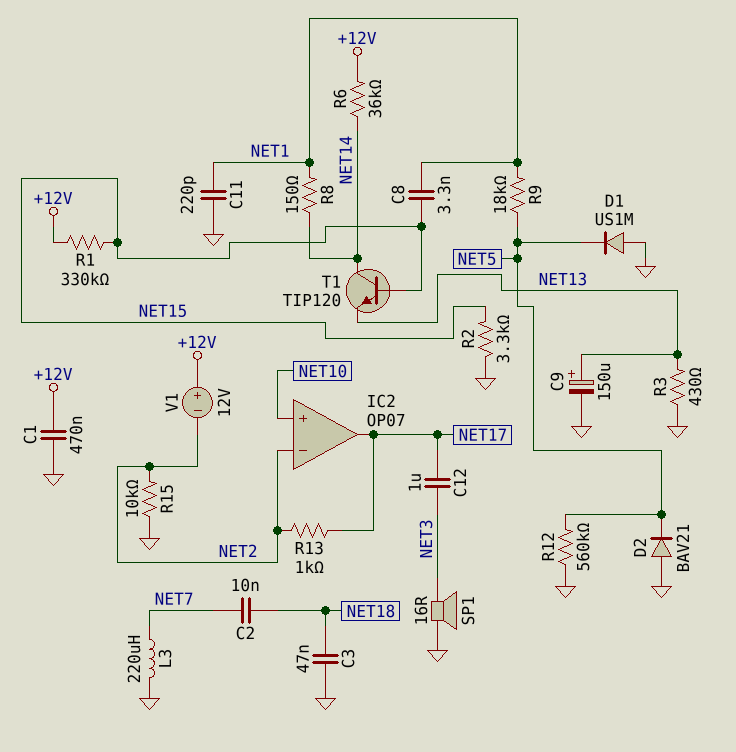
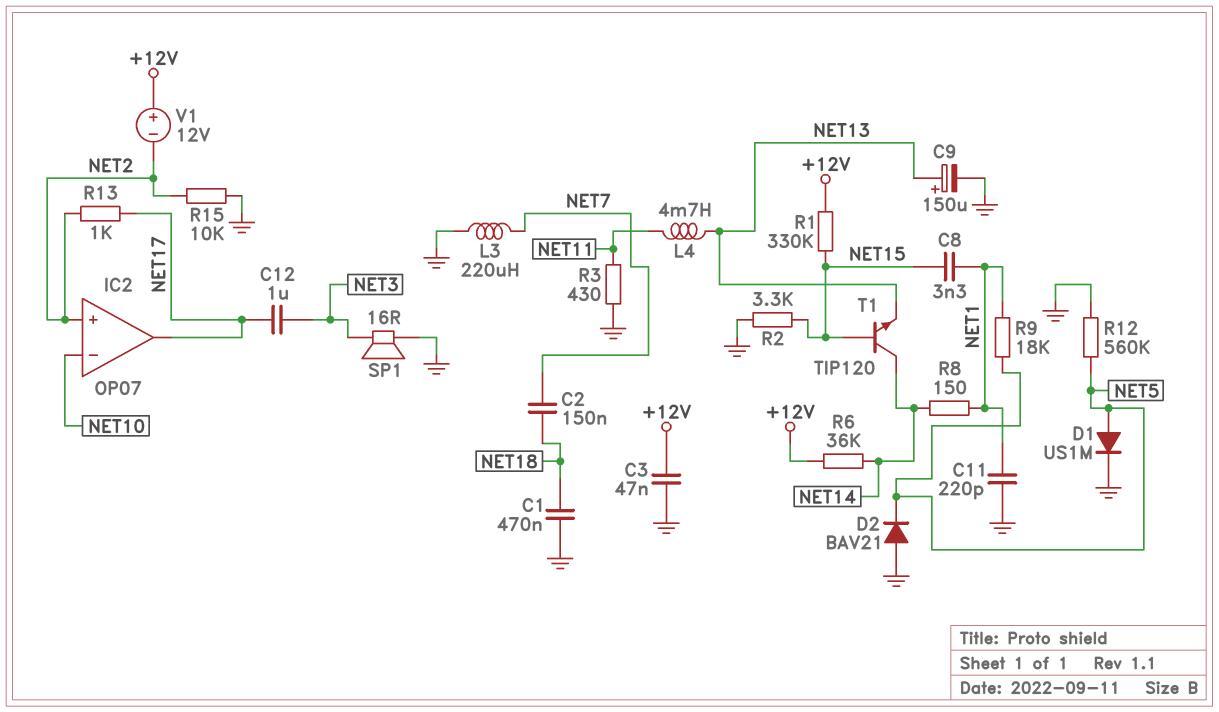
C1: 470nF (+12V, GND) -> 470nF (GND, NET18)
C2: 10nF (NET7, NET18) -> 150nF (NET7, NET18)
C3: 47nF (GND, NET18) -> 47nF (+12V, GND)
D1: diode US1M (A GND, K NET5) -> diode US1M (A NET5, K GND)
IC2 pin in+: NET10 -> NET2
IC2 pin in-: NET2 -> NET10
L4: none -> 4.7mH (NET11, NET13)
R3: 430 (GND, NET13) -> 430 (GND, NET11)

